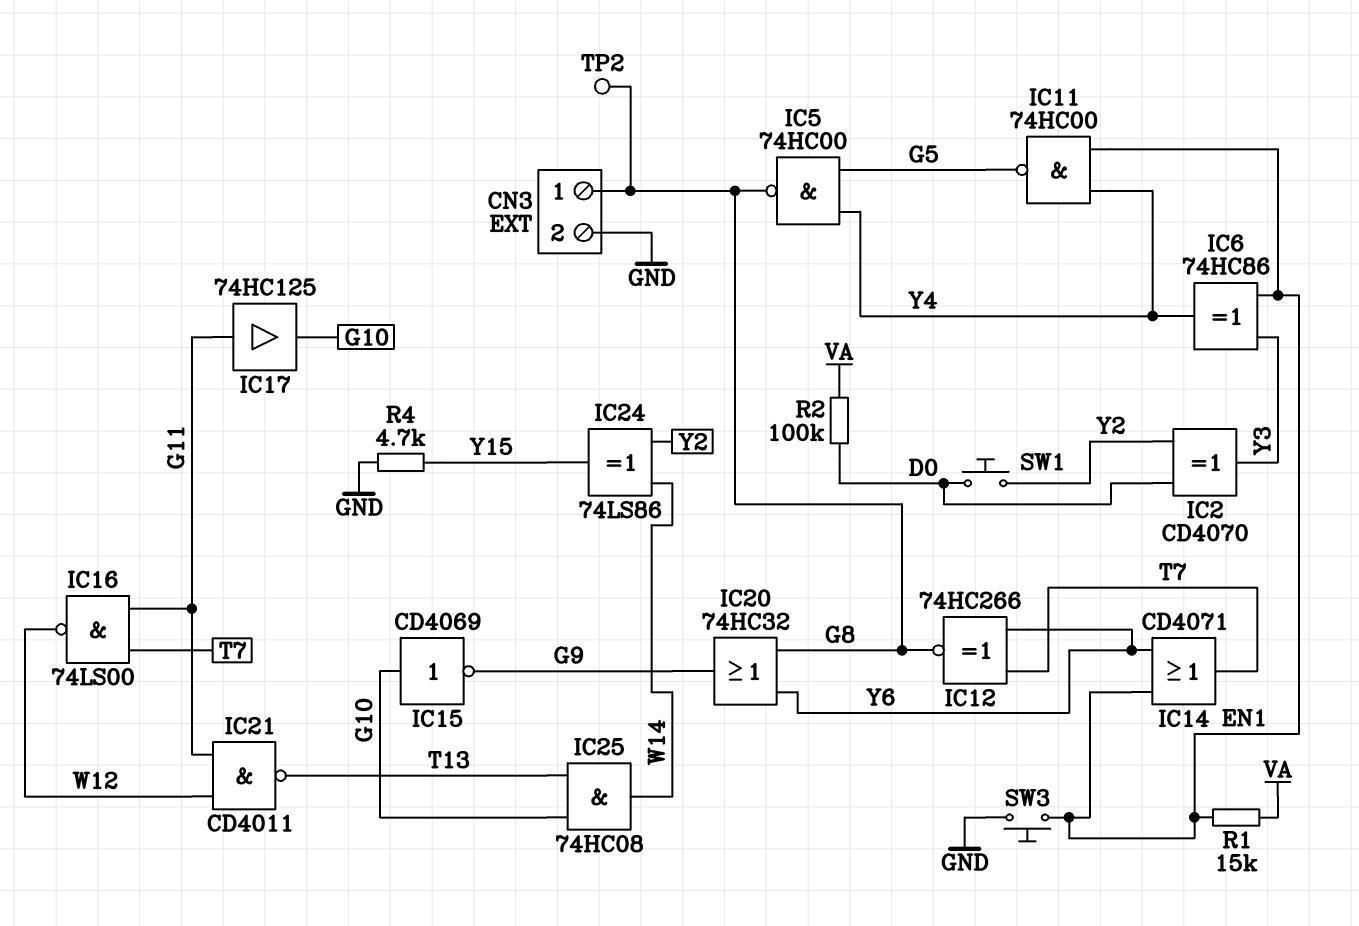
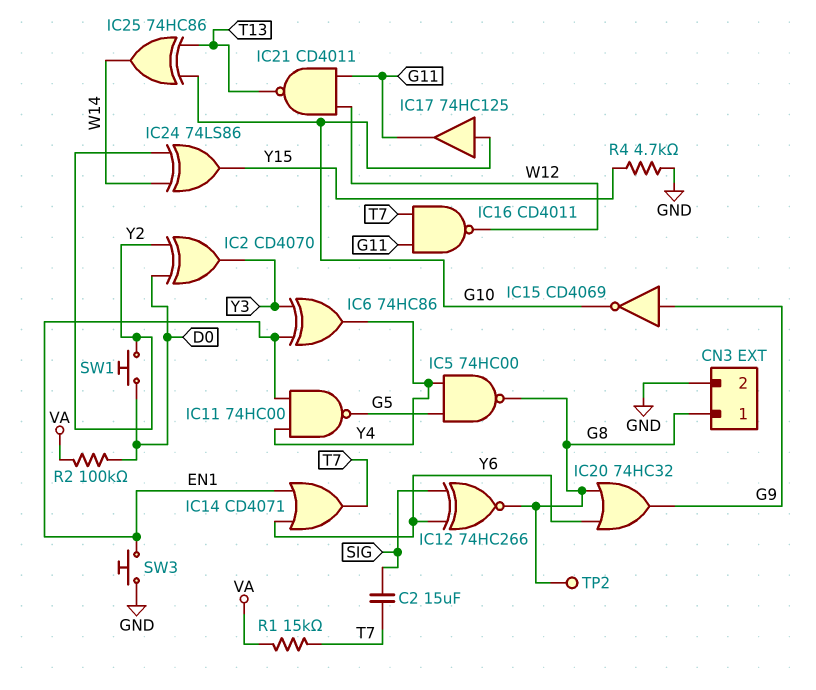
C2: none -> 15uF (SIG, T7)
IC12: XNOR 74HC266 (in T7, in Y6, out G8) -> XNOR 74HC266 (in SIG, in Y6, out G8)
IC15: NOT CD4069 (in G10, out G9) -> NOT CD4069 (in G9, out G10)
IC16: NAND 74LS00 (in G11, in T7, out W12) -> NAND CD4011 (in G11, in T7, out W12)
IC17: buffer 74HC125 (in G11, out G10) -> buffer 74HC125 (in G10, out G11)
IC25: AND 74HC08 (in G10, in T13, out W14) -> XOR 74HC86 (in G10, in T13, out W14)
R1: 15k (EN1, VA) -> 15k (T7, VA)

